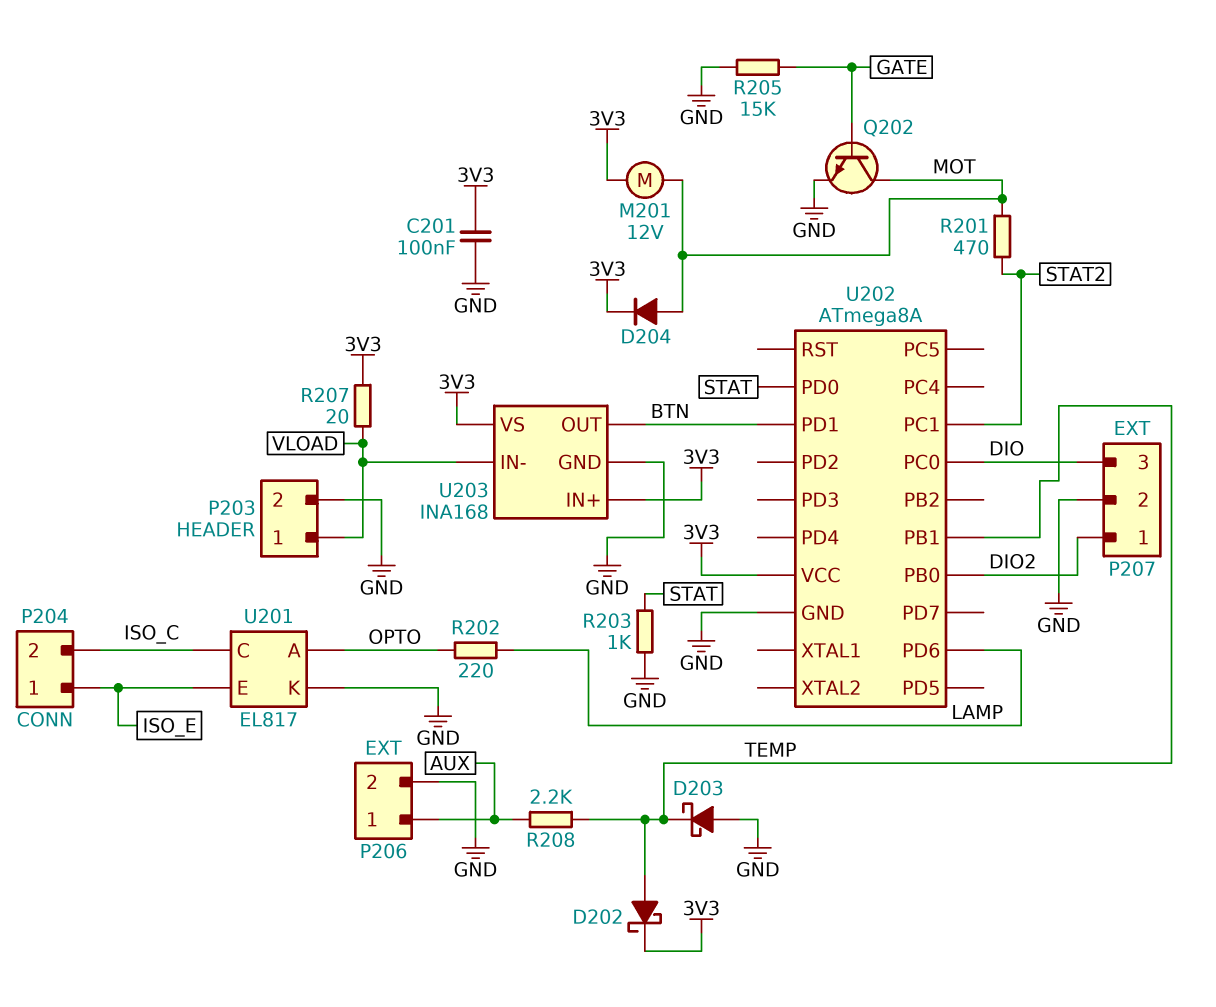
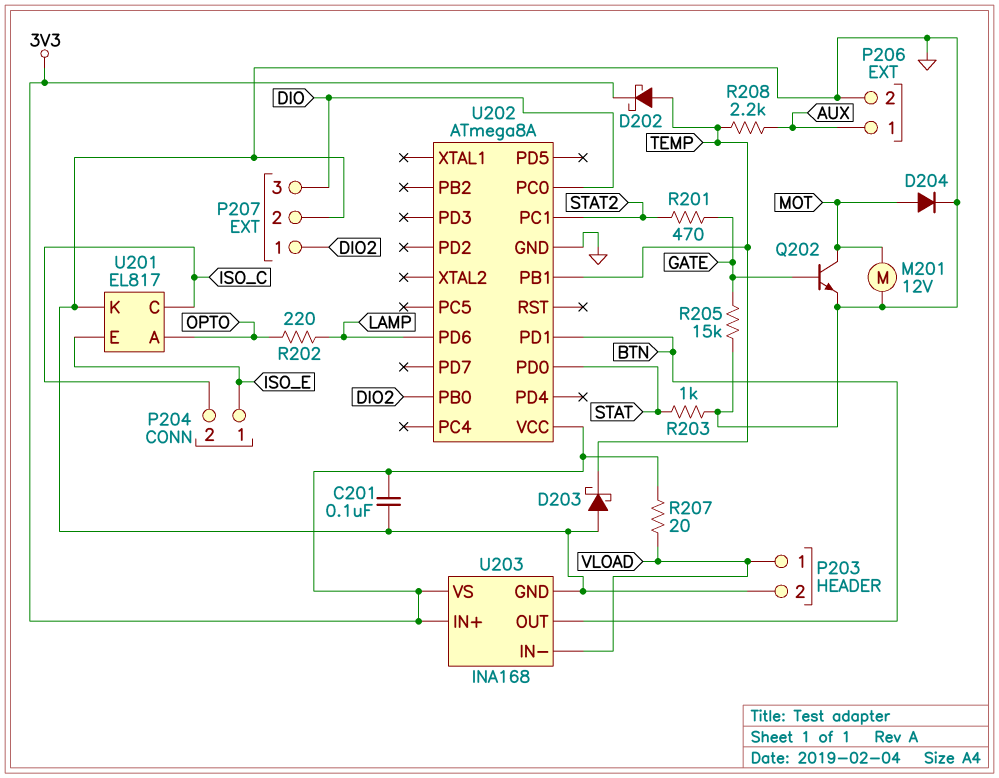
D204: diode (A MOT, K 3V3) -> diode (A MOT, K GND)
M201: motor 12V (3V3, MOT) -> motor 12V (GND, MOT)
R201: 470 (MOT, STAT2) -> 470 (GATE, STAT2)

